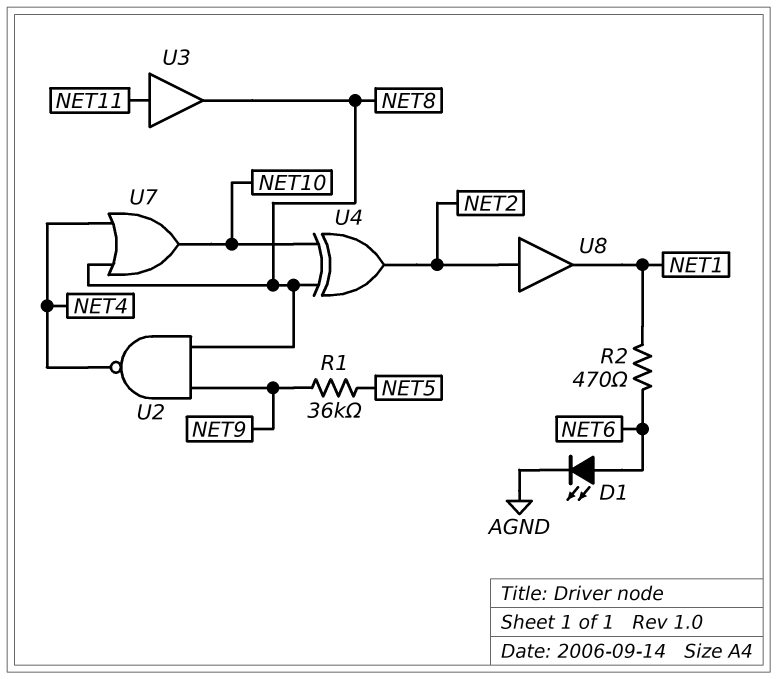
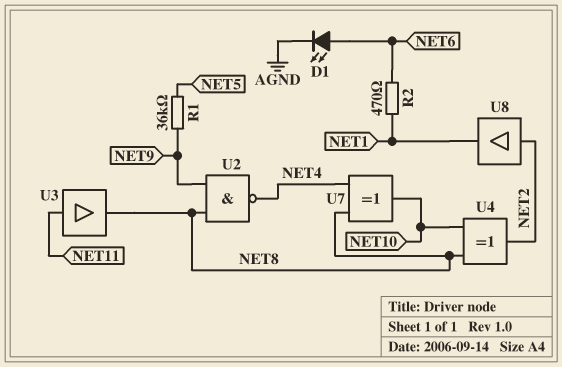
U7: OR (in NET4, in NET8, out NET10) -> XOR (in NET4, in NET8, out NET10)

